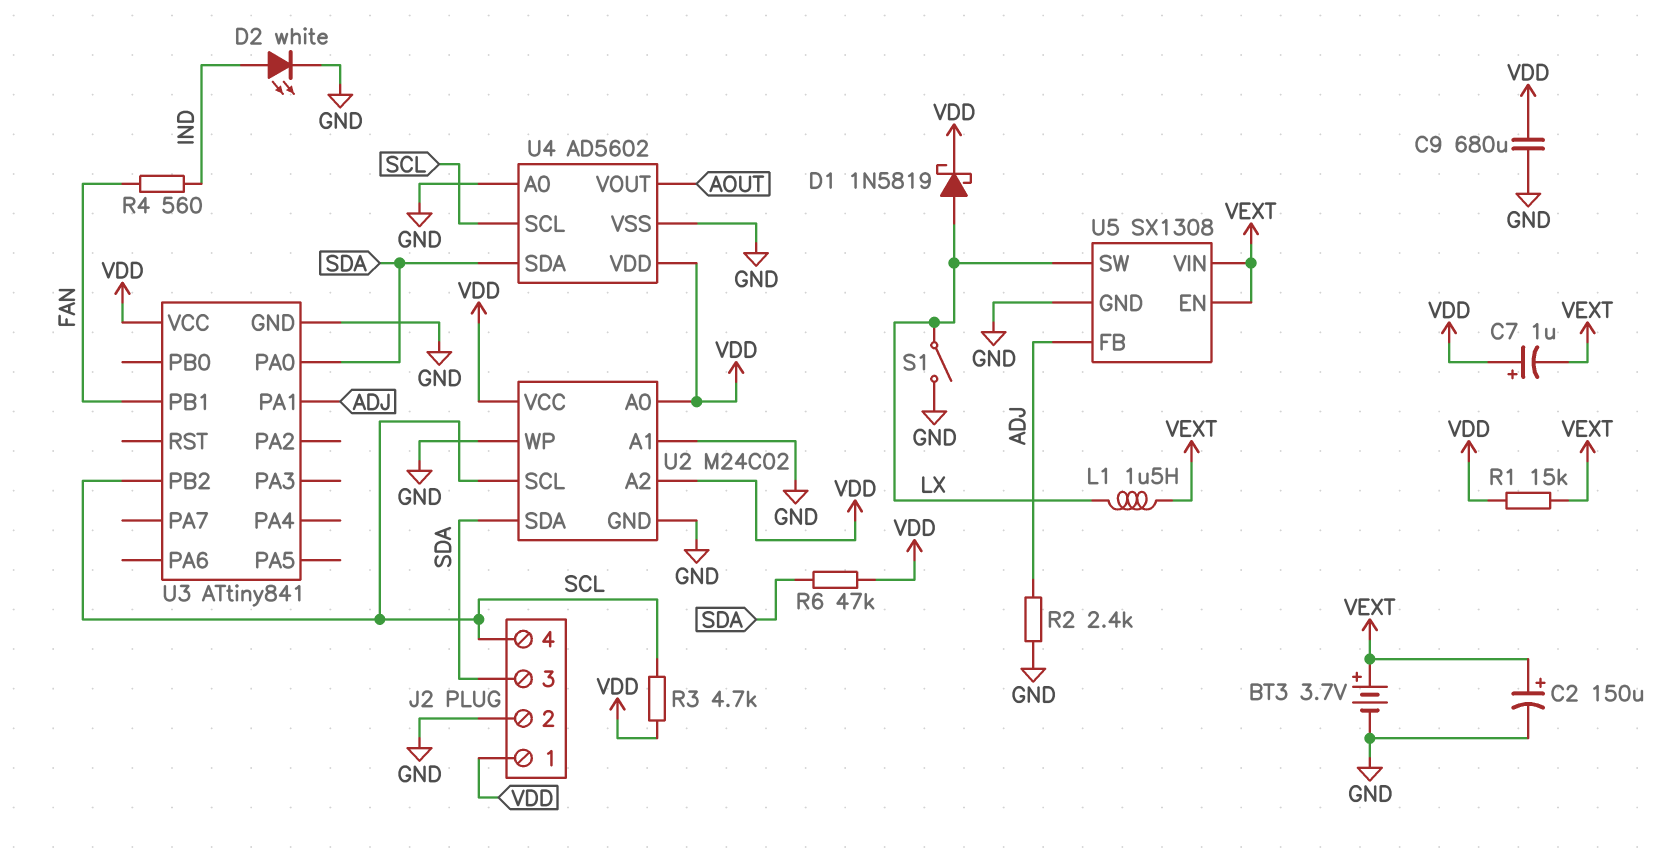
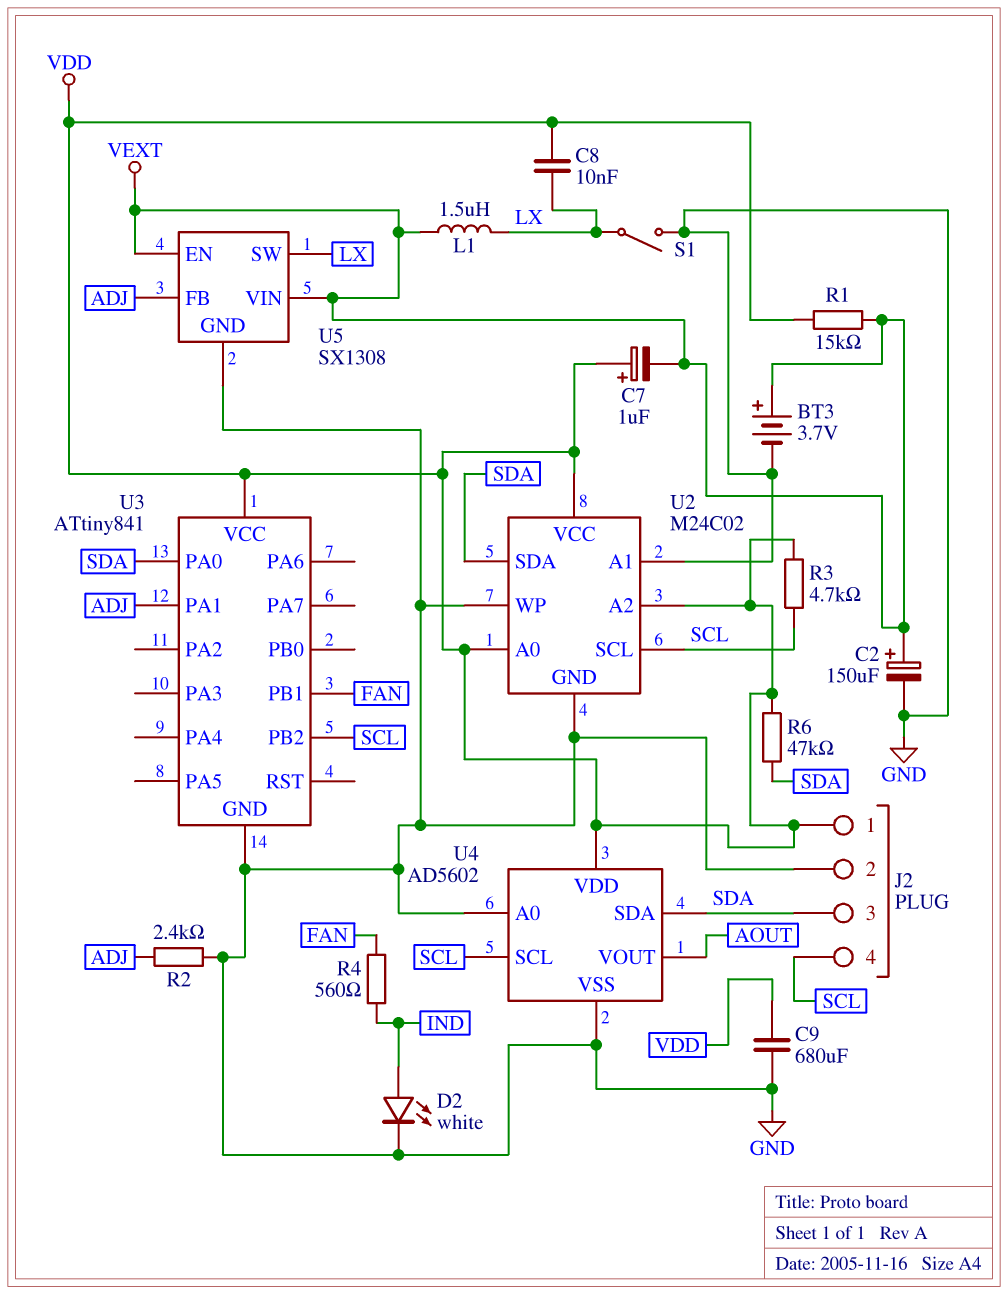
C8: none -> 10nF (LX, VDD)
D1: schottky 1N5819 (A LX, K VDD) -> none

